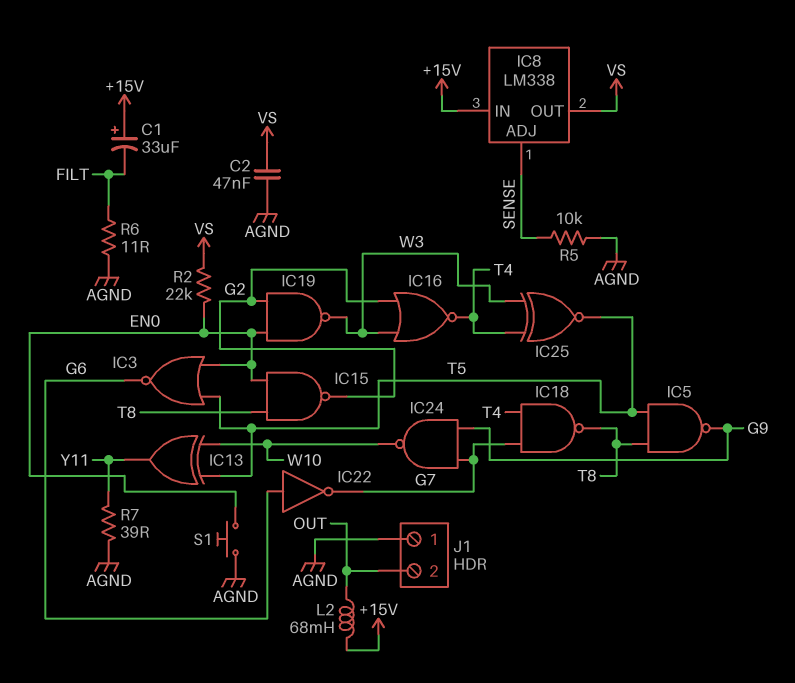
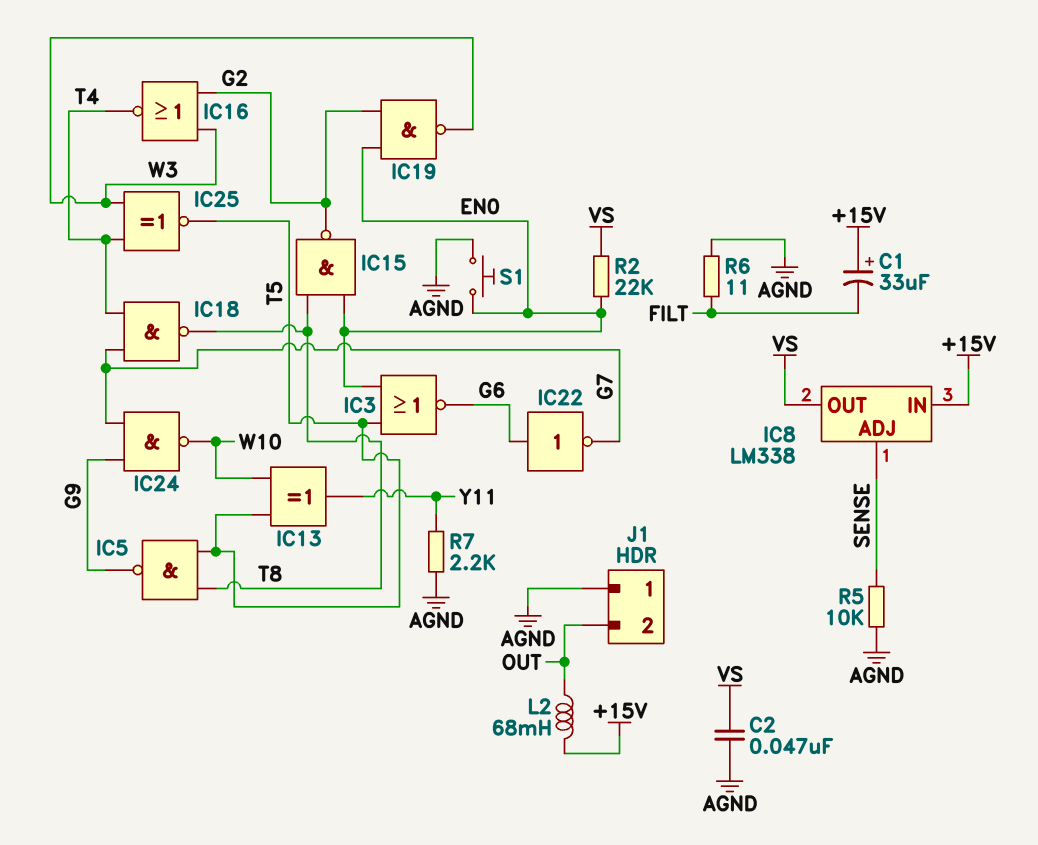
R7: 39 (AGND, Y11) -> 2.2k (AGND, Y11)

